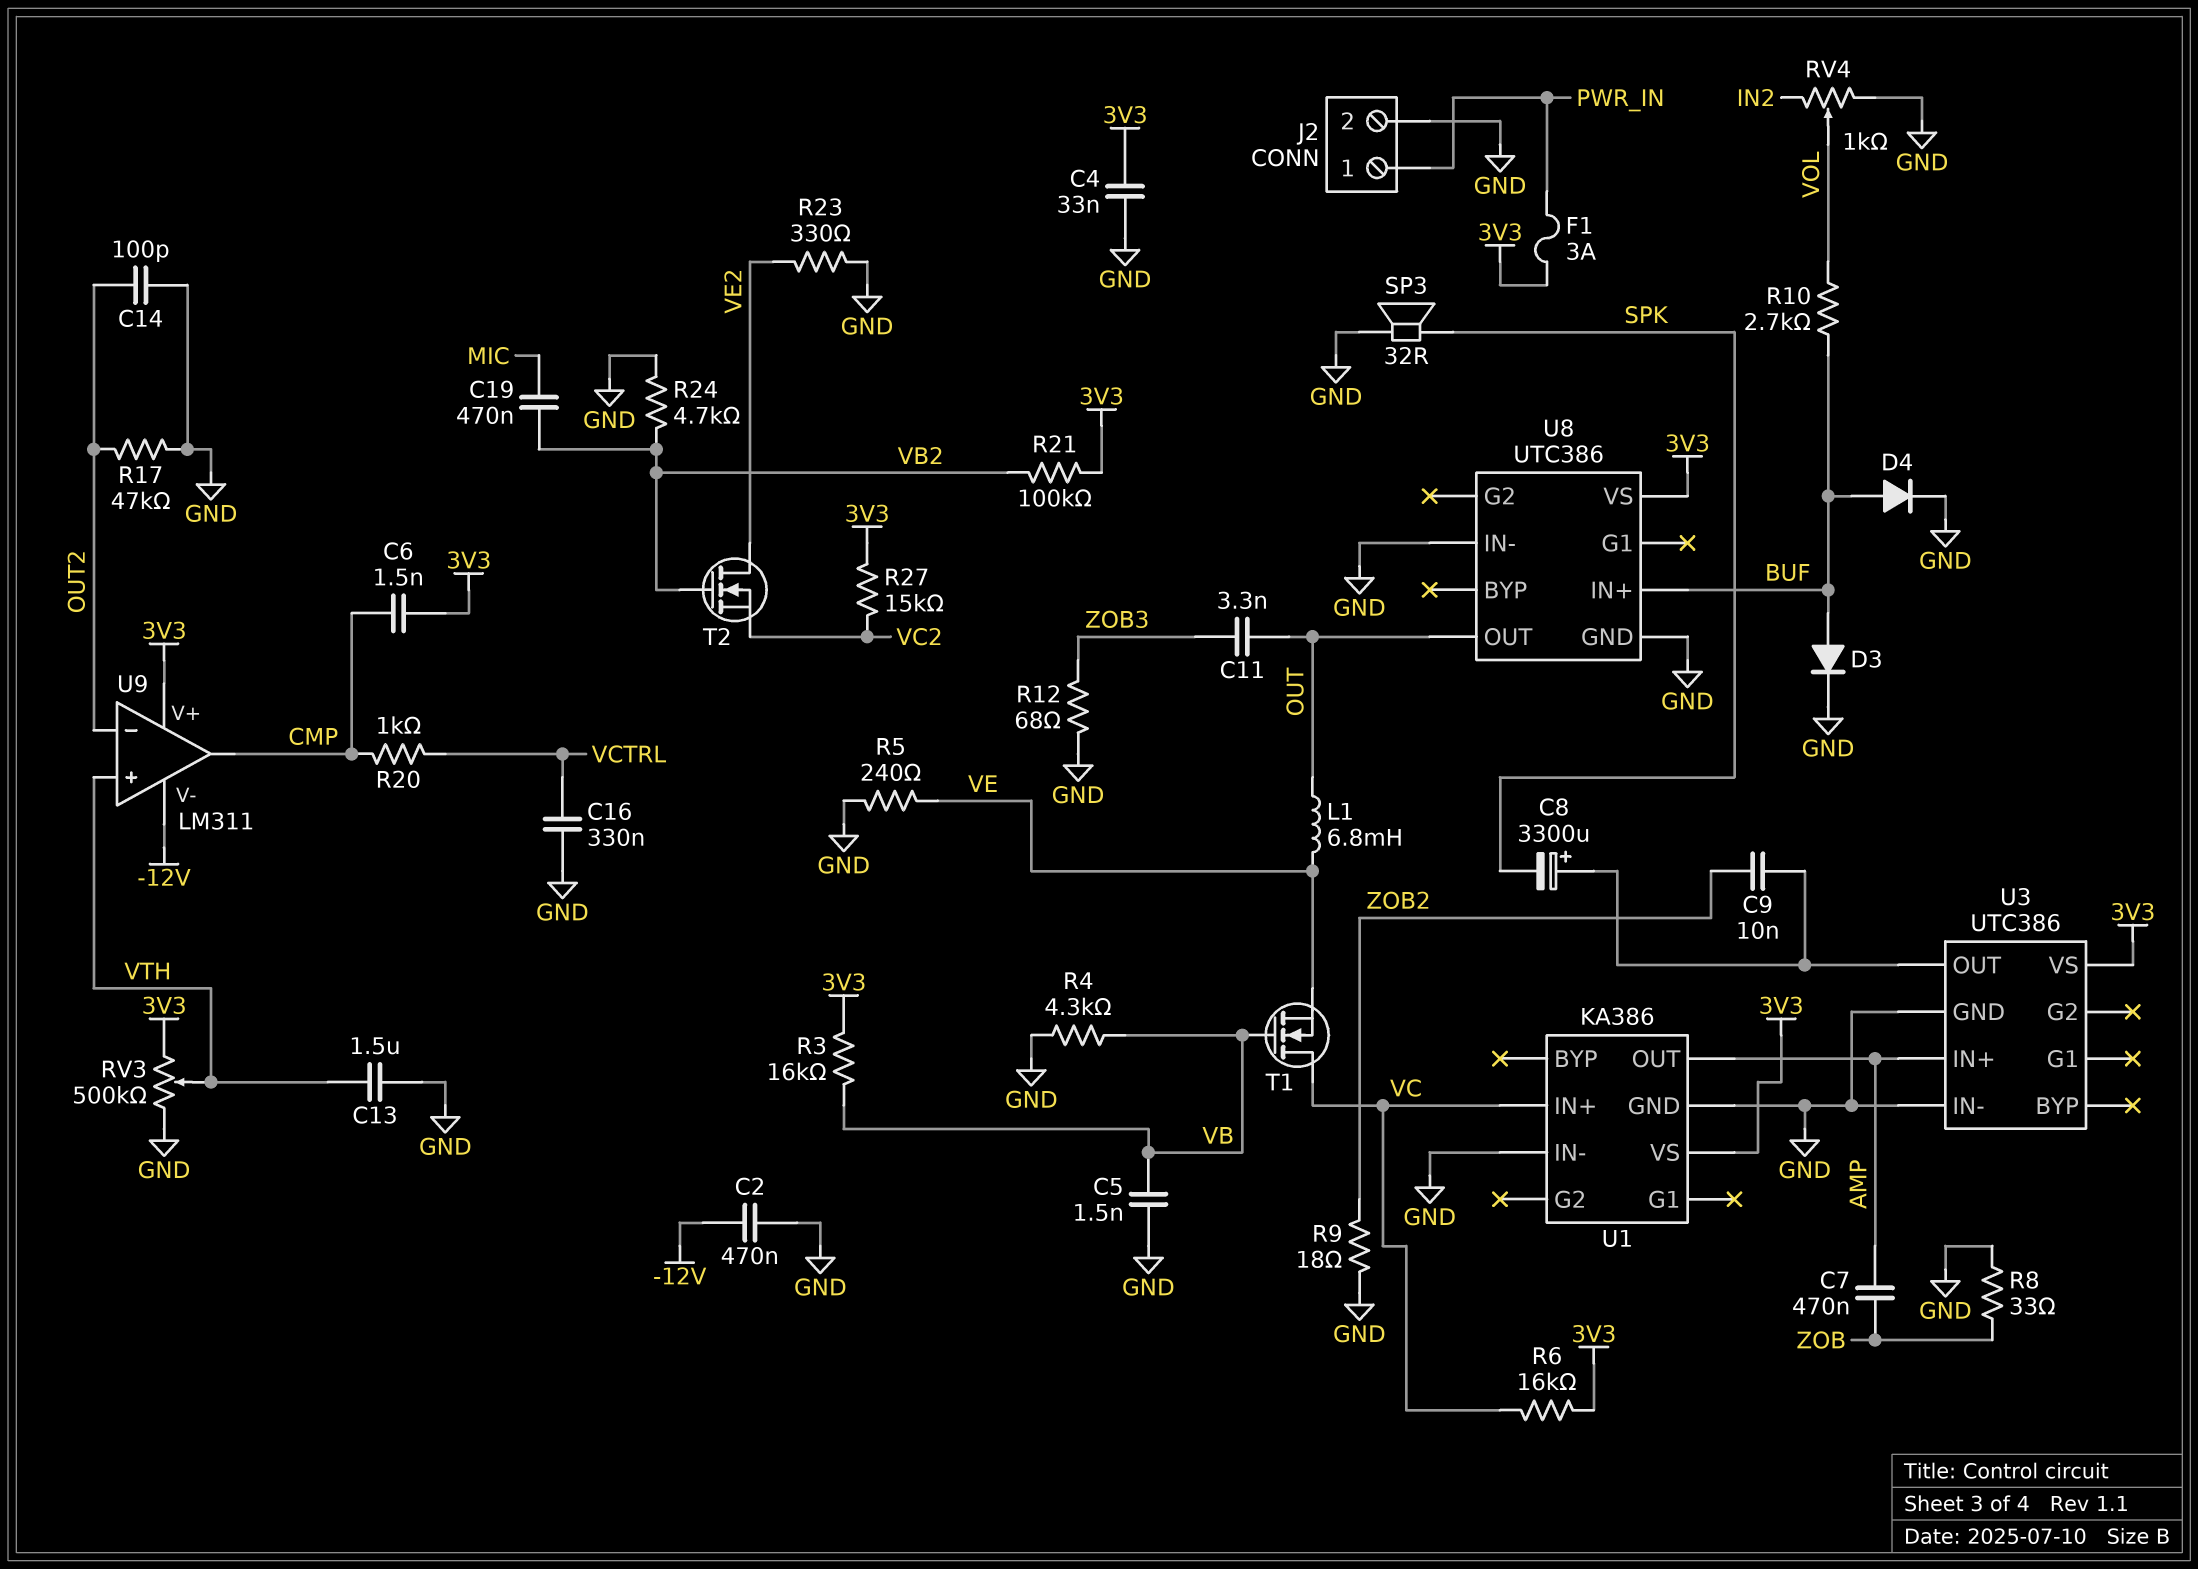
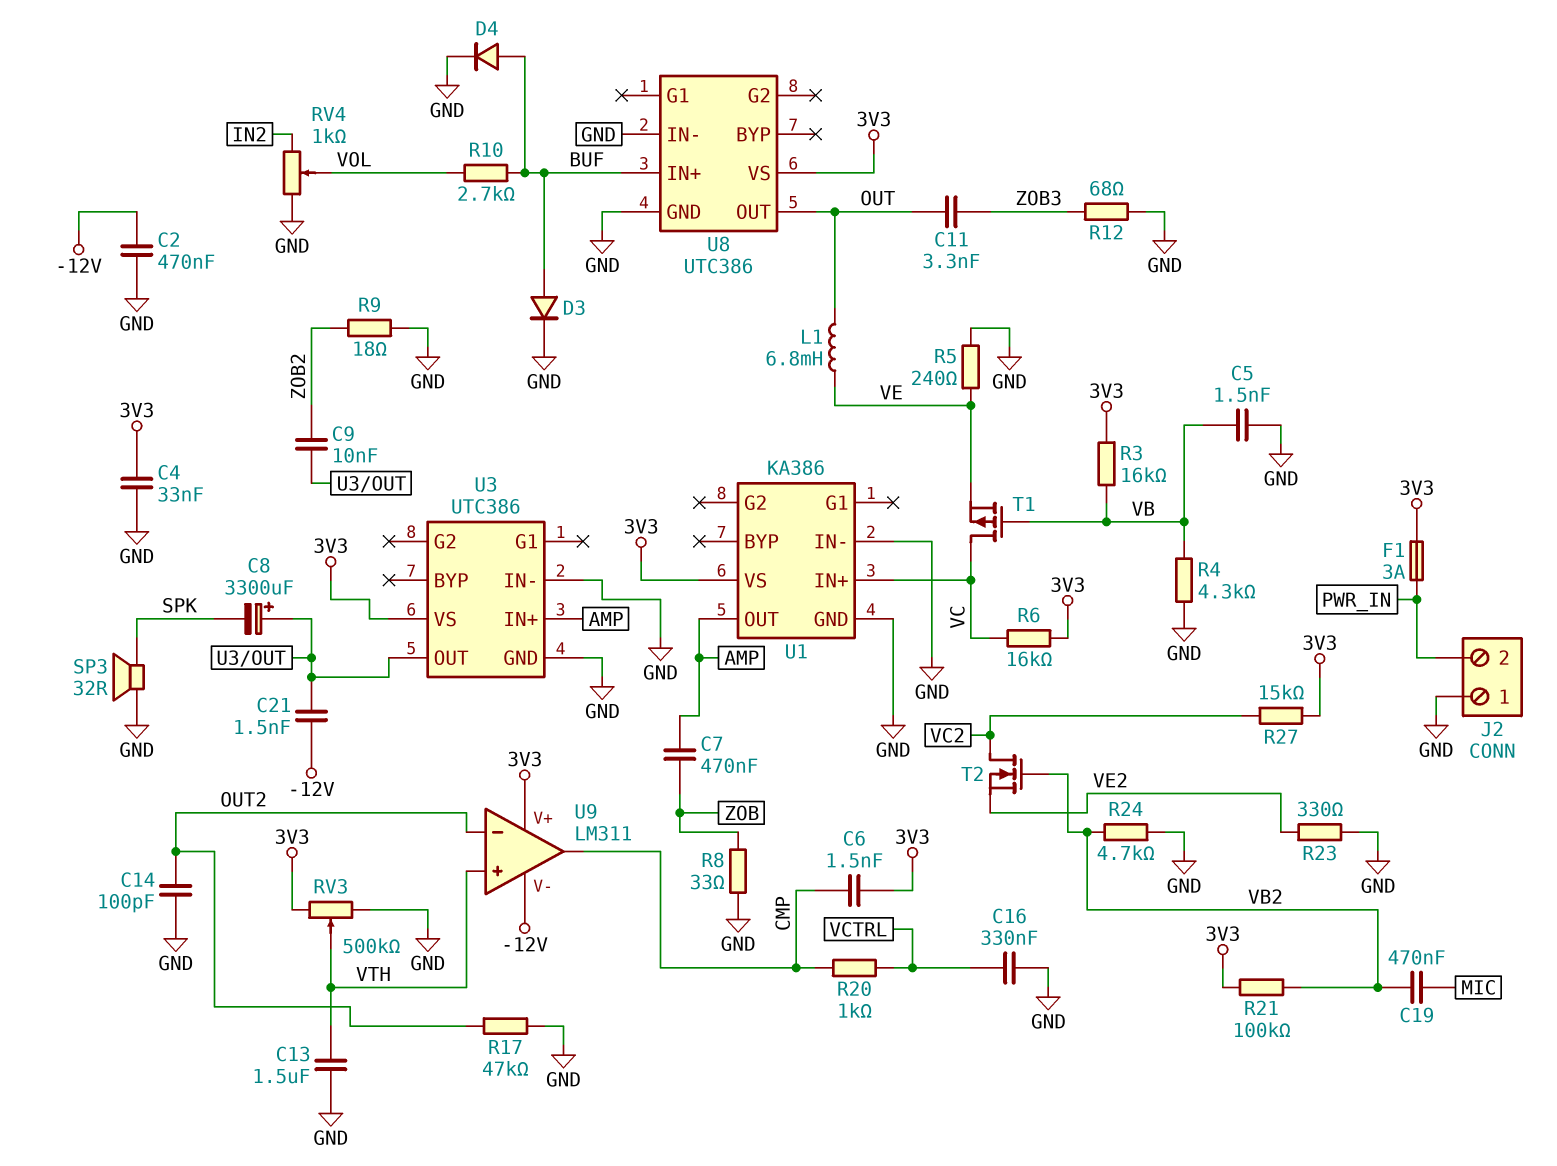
C21: none -> 1.5nF (-12V, U3/OUT)
J2 pin 1: PWR_IN -> GND
J2 pin 2: GND -> PWR_IN
T1: NMOS (G VB, D VC, S VE) -> PMOS (G VB, D VC, S VE)
T2: NMOS (G VB2, D VE2, S VC2) -> NMOS (G VB2, D VC2, S VE2)

